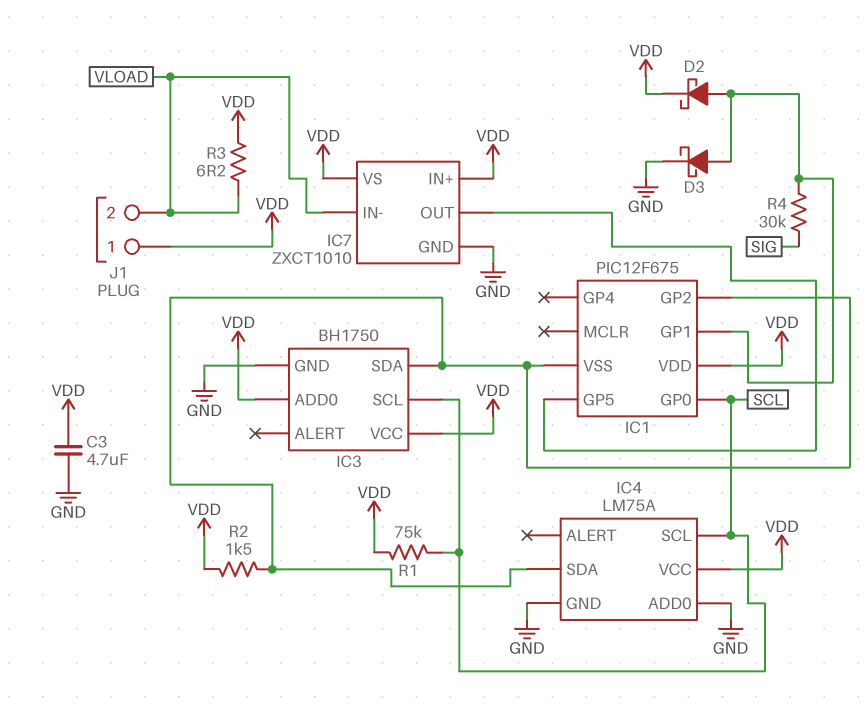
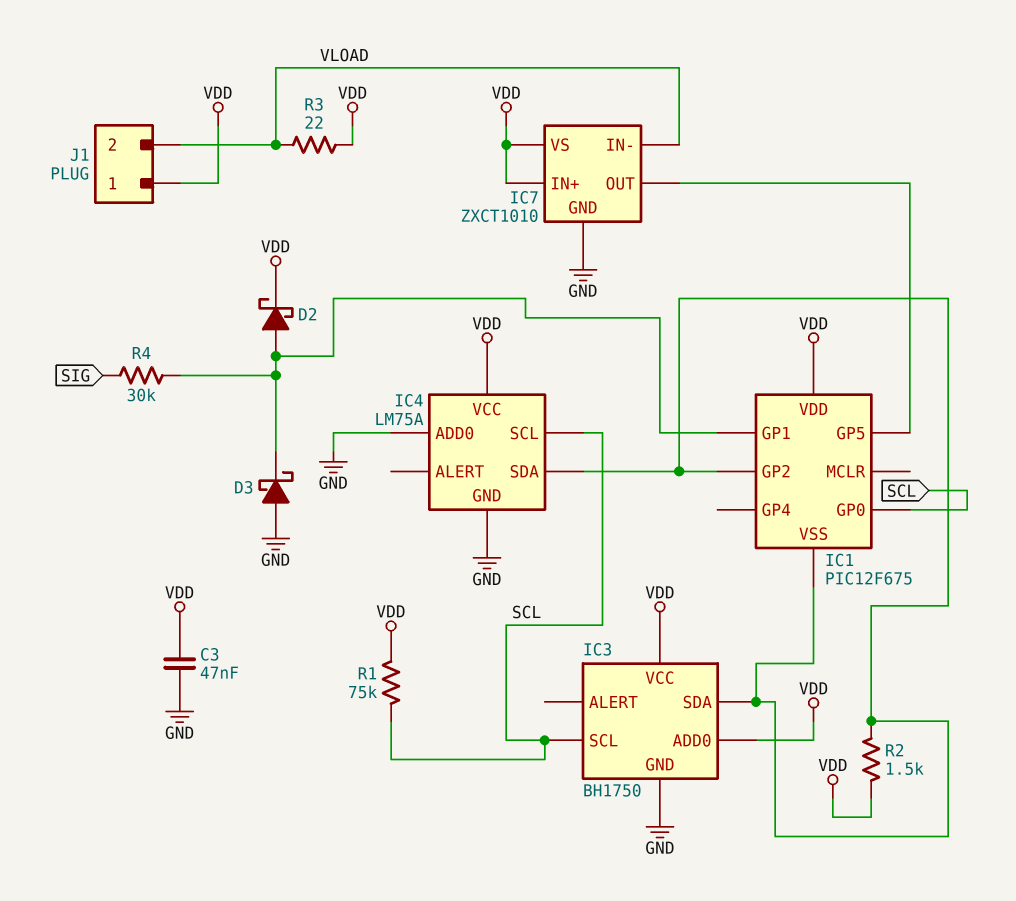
C3: 4.7uF (GND, VDD) -> 47nF (GND, VDD)
D3: schottky (A IC1/GP1, K GND) -> schottky (A GND, K IC1/GP1)
R3: 6.2 (VDD, VLOAD) -> 22 (VDD, VLOAD)

